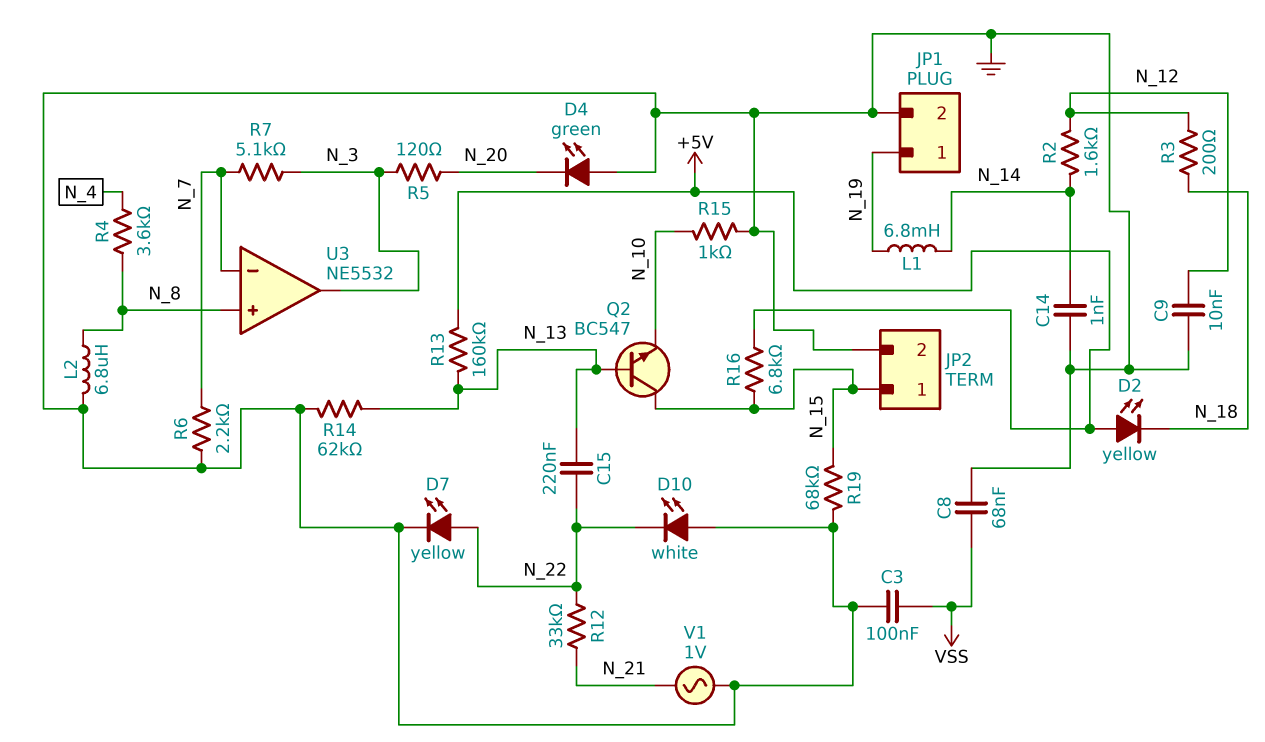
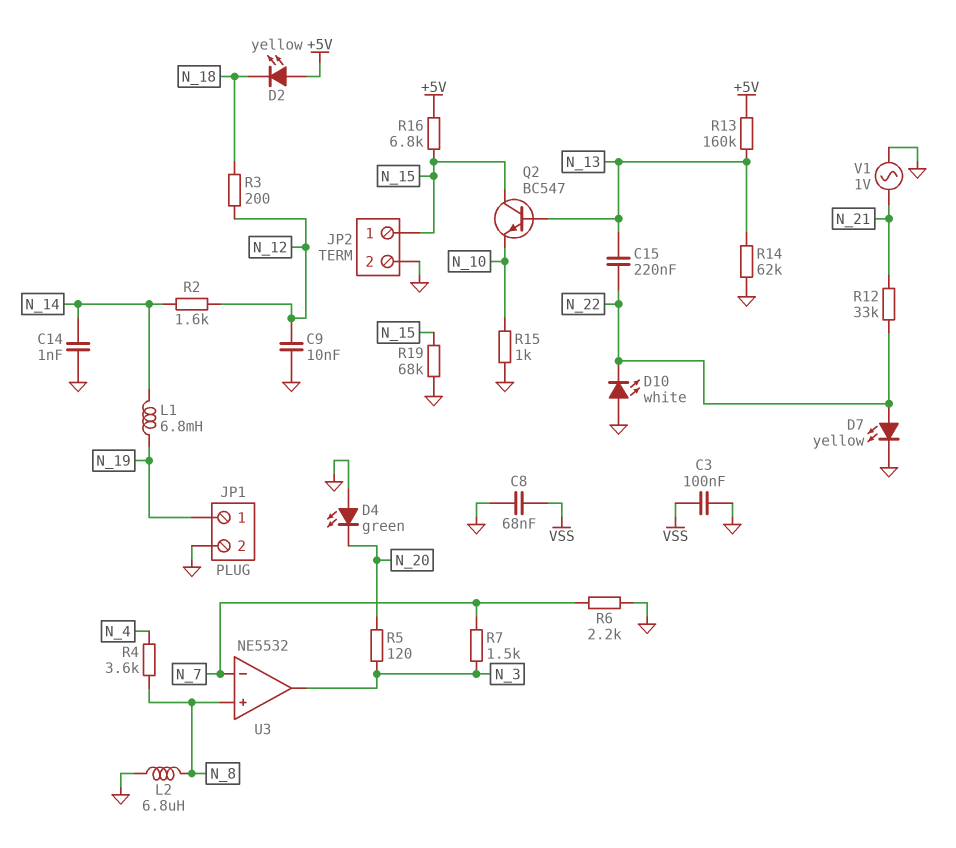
R7: 5.1k (N_3, N_7) -> 1.5k (N_3, N_7)

